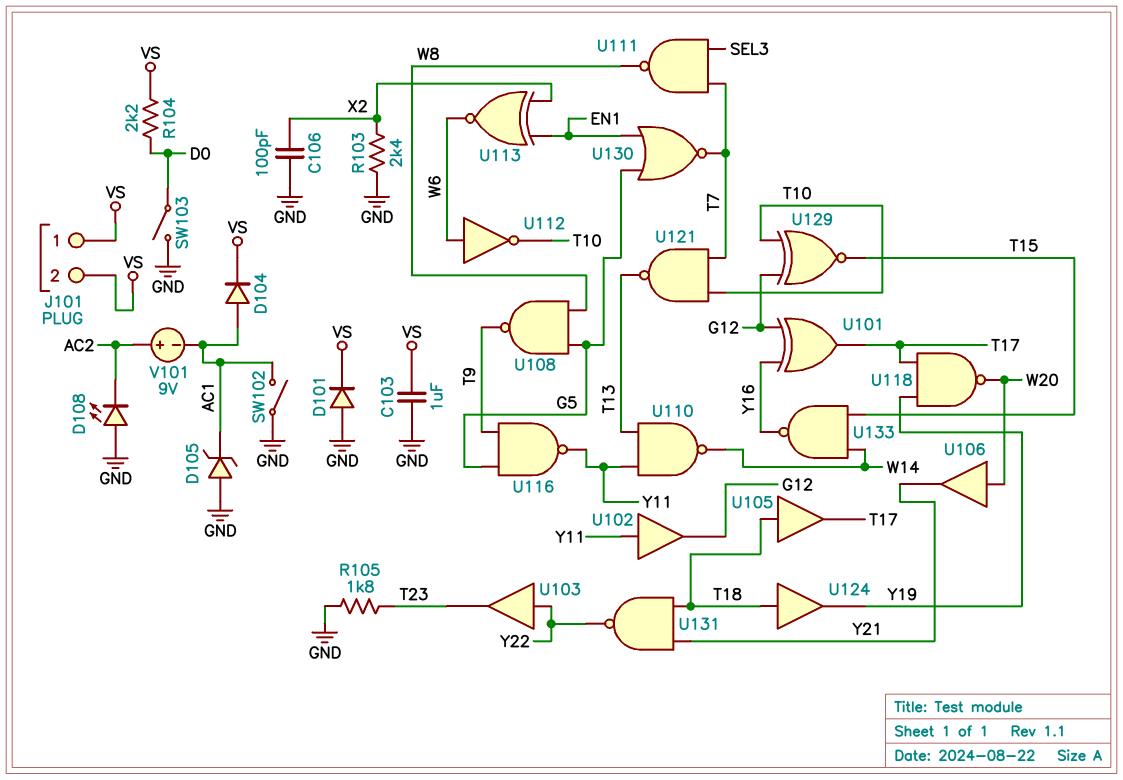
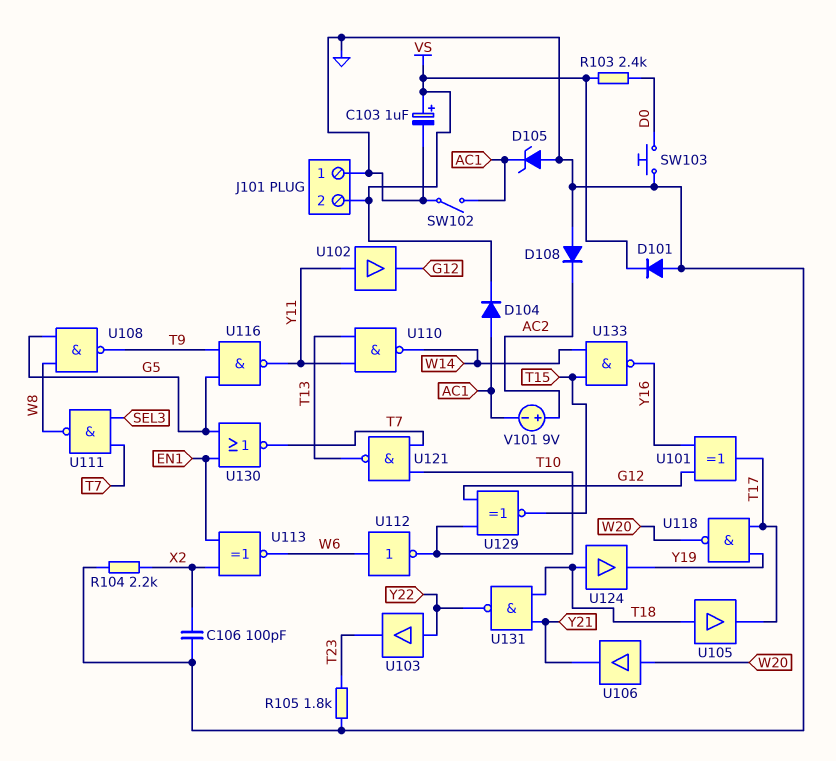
C103: 1uF (GND, VS) -> 1uF (plus VS, minus GND)
D108: LED (A GND, K AC2) -> diode (A GND, K AC2)
J101 pin 1: VS -> GND
R103: 2.4k (GND, X2) -> 2.4k (D0, VS)
R104: 2.2k (D0, VS) -> 2.2k (GND, X2)
SW103: switch (D0, GND) -> button (D0, GND)

